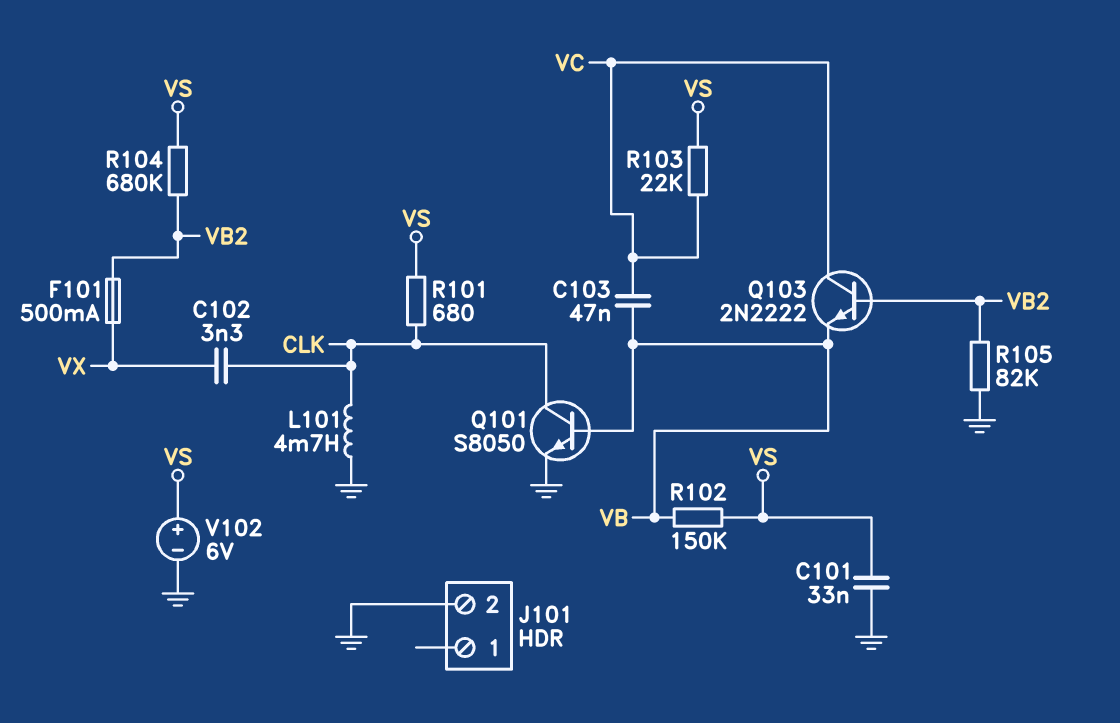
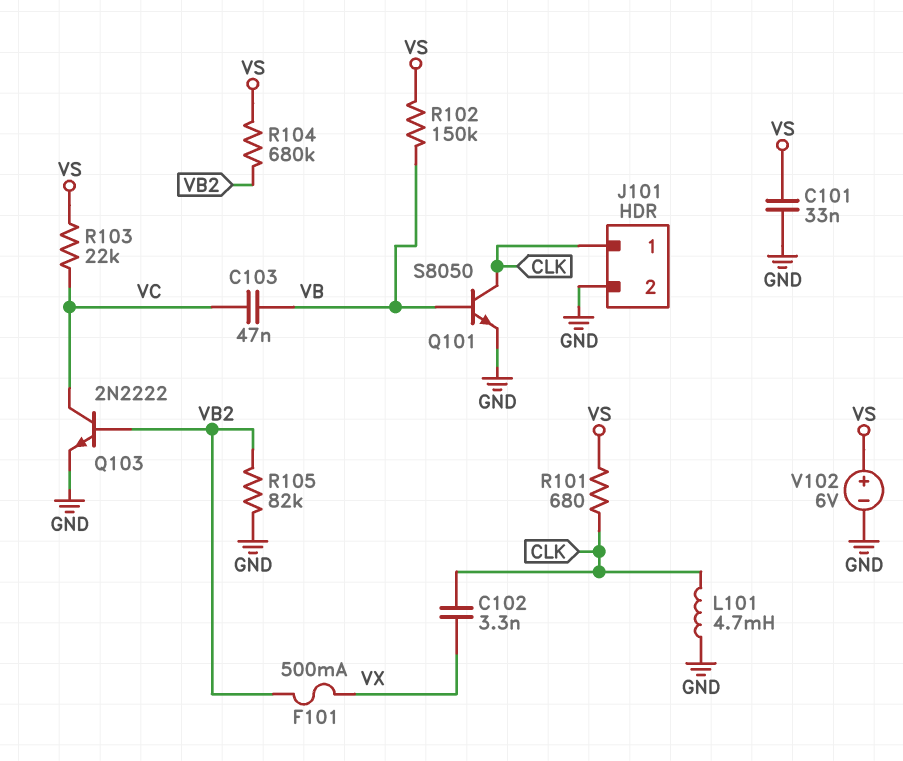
J101 pin 1: none -> CLK
Q103: NPN 2N2222 (B VB2, C VC, E VB) -> NPN 2N2222 (B VB2, C VC, E GND)

